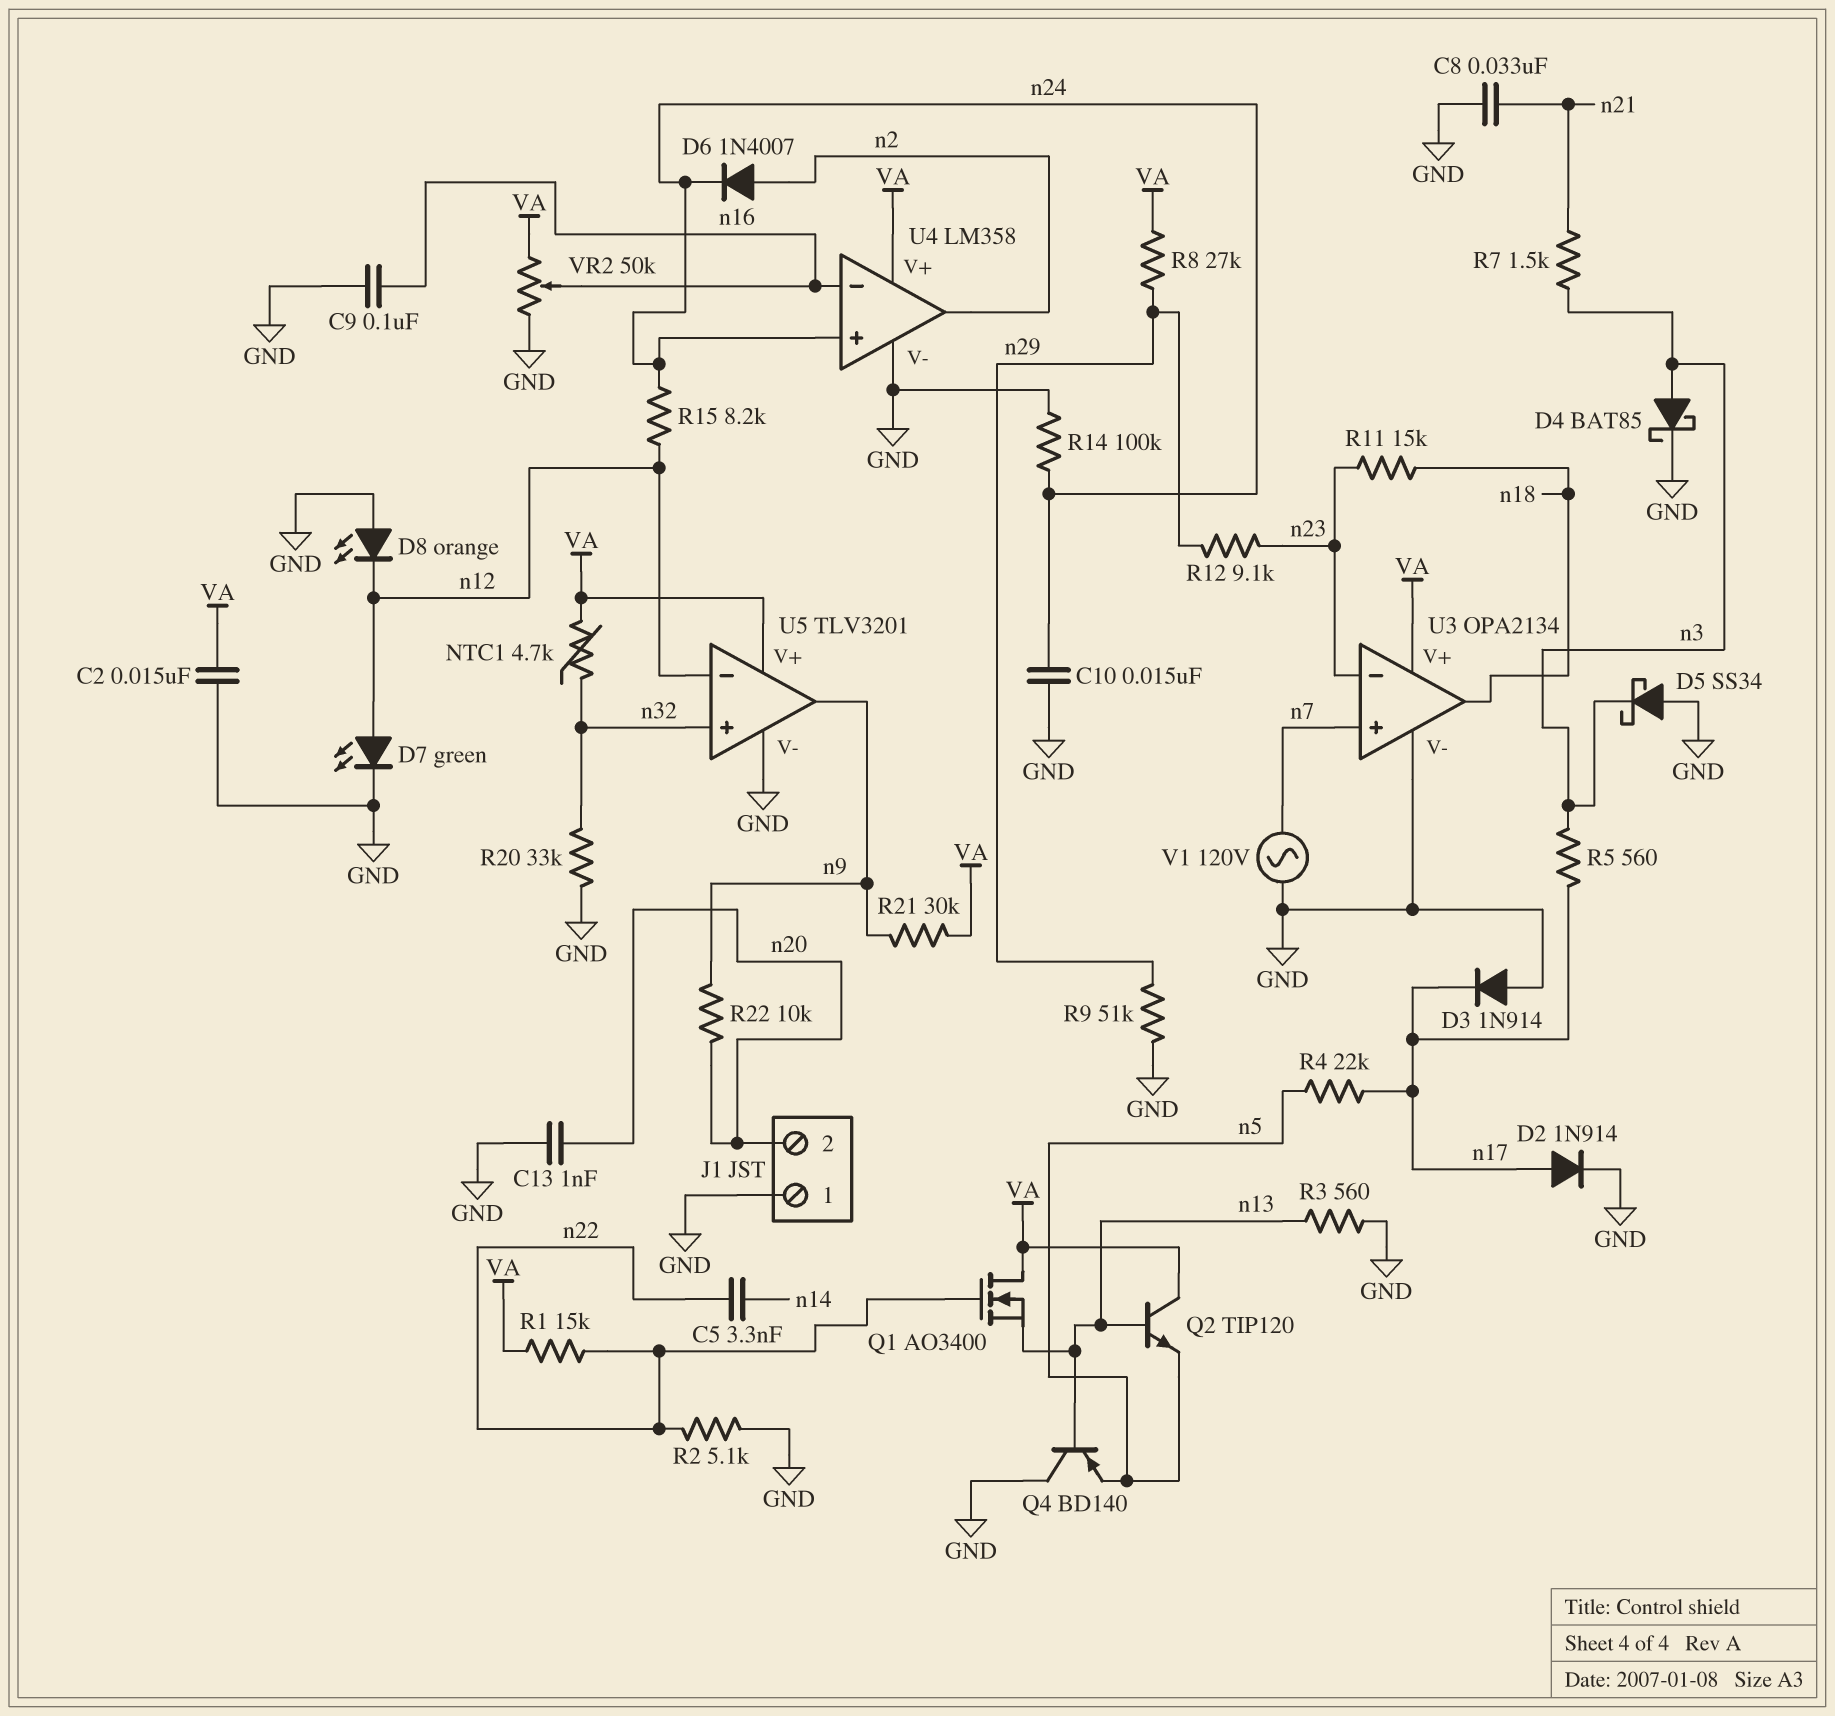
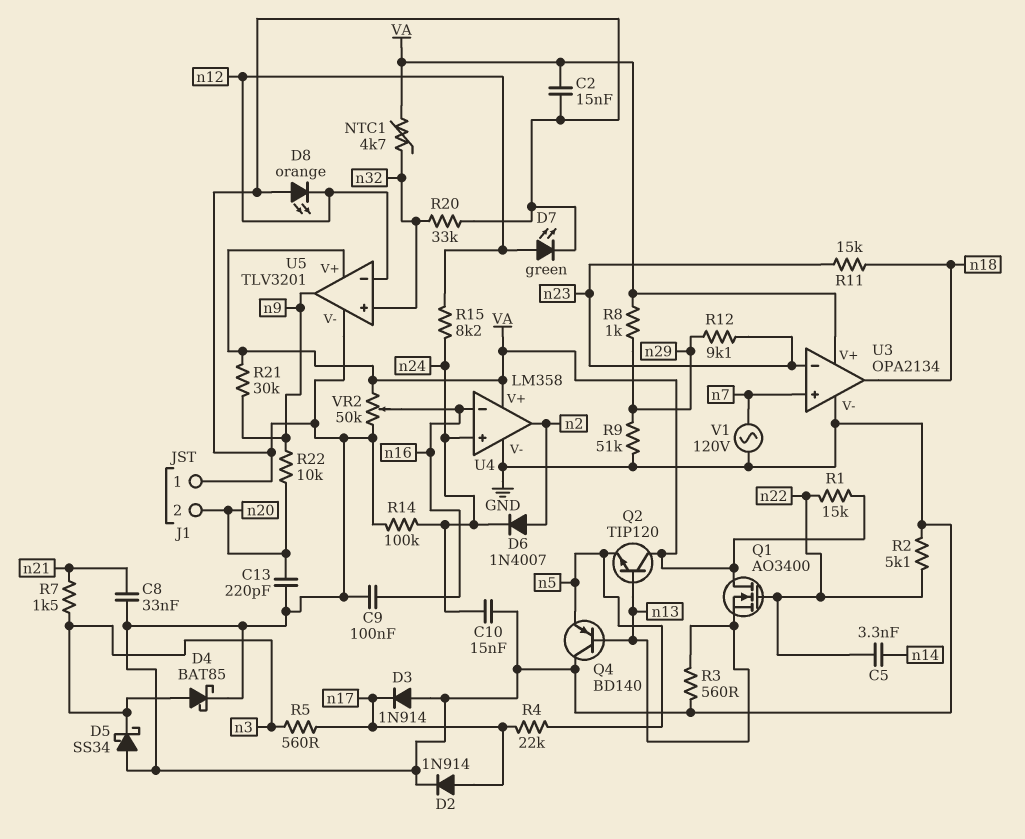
C13: 1nF (GND, n20) -> 220pF (GND, n20)
R8: 27k (VA, n29) -> 1k (VA, n29)

